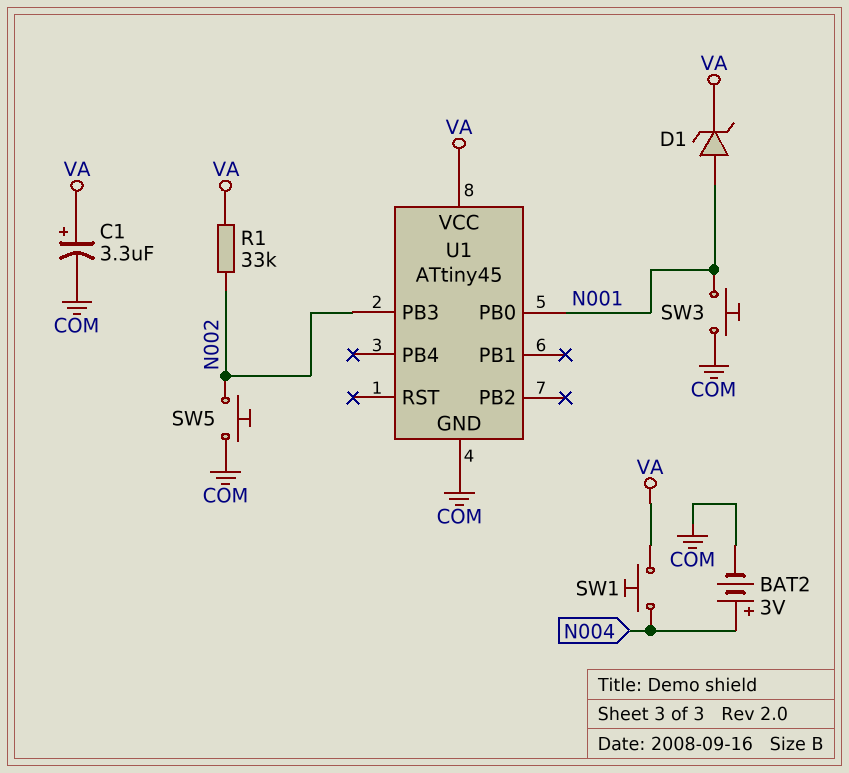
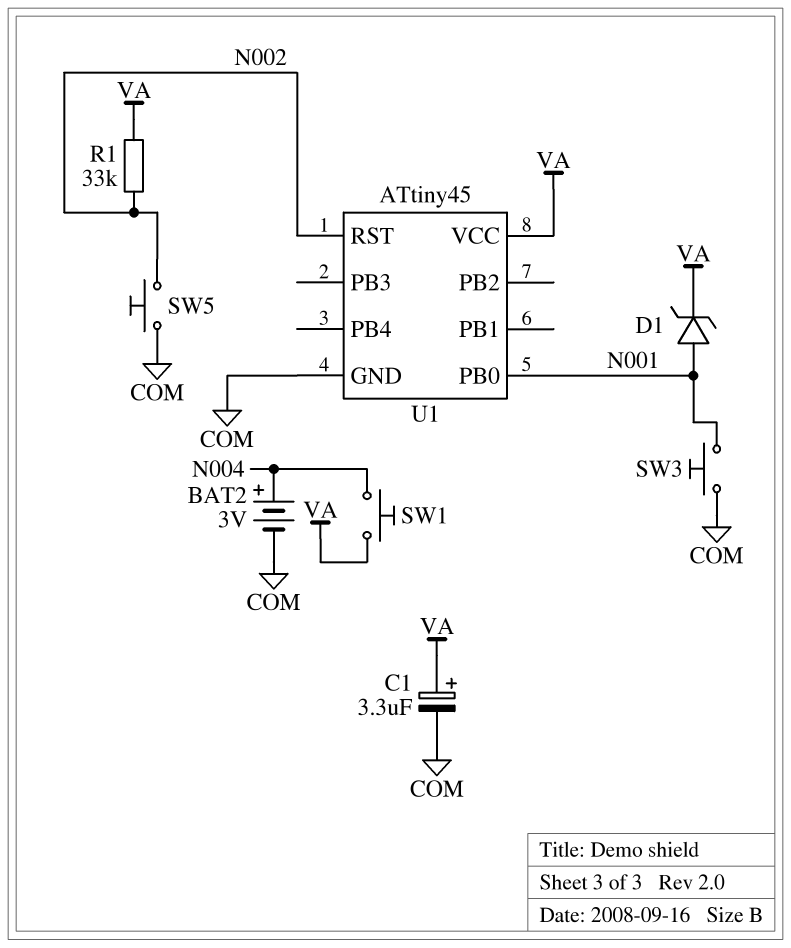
U1 pin PB3: N002 -> none
U1 pin RST: none -> N002

